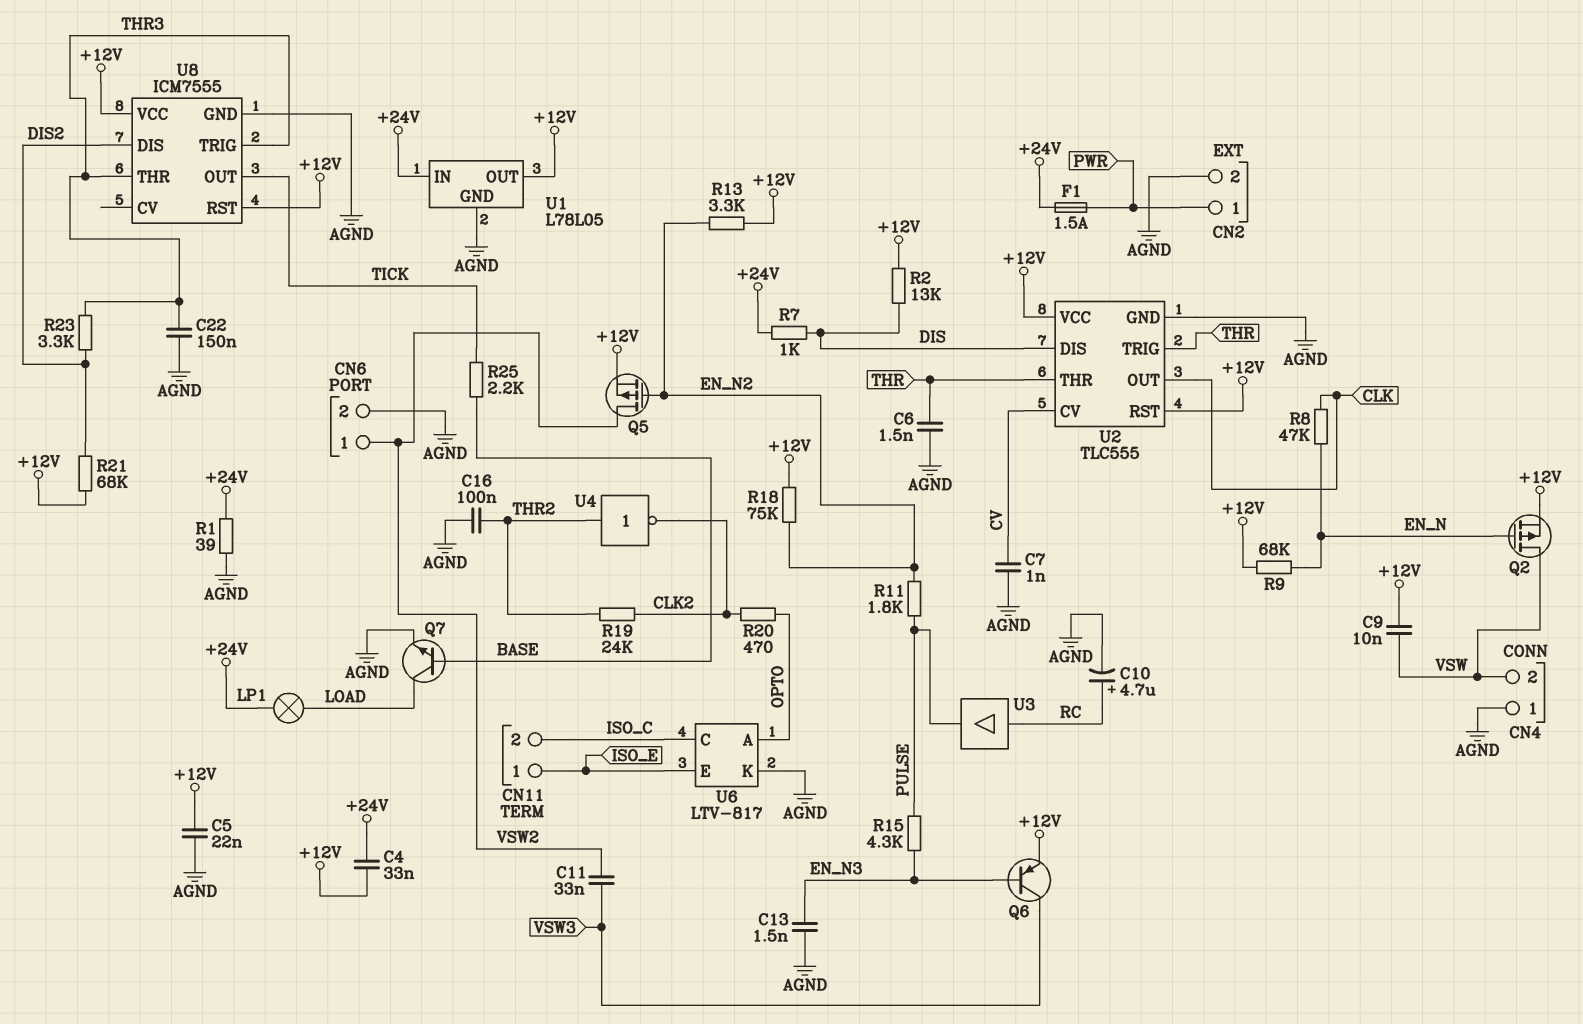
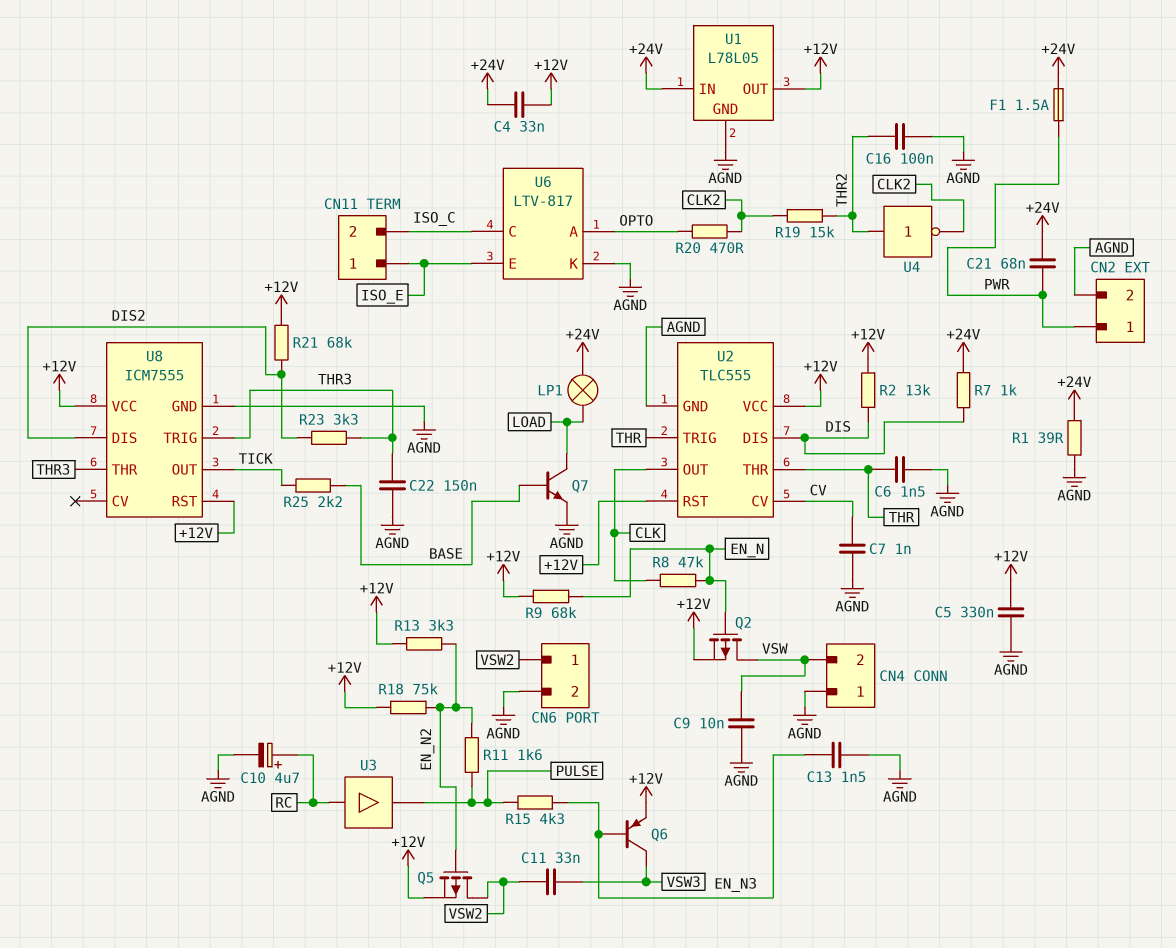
C5: 22nF (+12V, AGND) -> 330nF (+12V, AGND)
C9: 10nF (+12V, VSW) -> 10nF (AGND, VSW)
C21: none -> 68nF (+24V, PWR)
R11: 1.8k (EN_N2, PULSE) -> 1.6k (EN_N2, PULSE)
R19: 24k (CLK2, THR2) -> 15k (CLK2, THR2)

